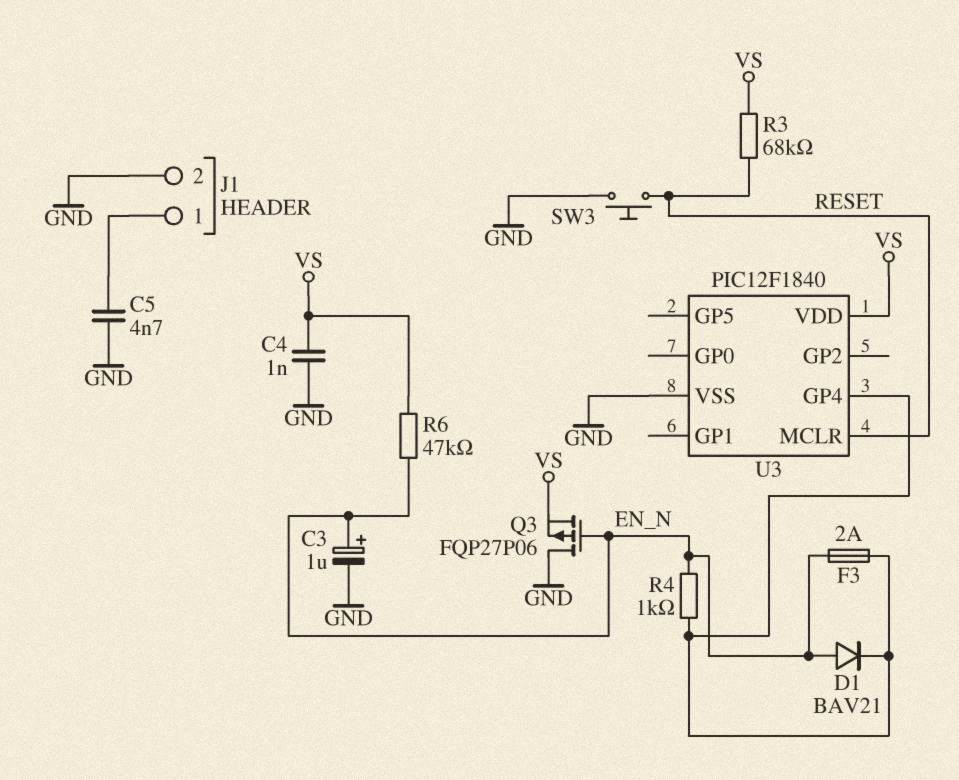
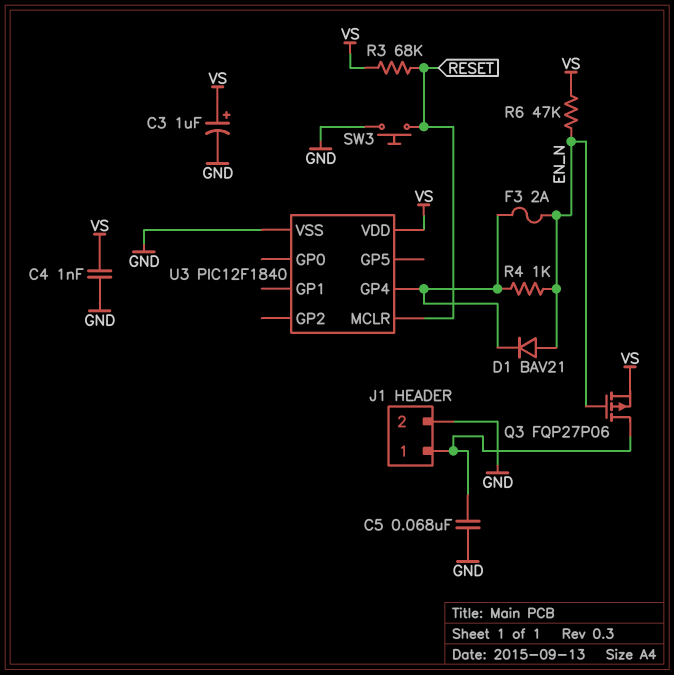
C3: 1uF (plus EN_N, minus GND) -> 1uF (plus VS, minus GND)
C5: 4.7nF (GND, J1/1) -> 68nF (GND, J1/1)
Q3: PMOS FQP27P06 (G EN_N, D GND, S VS) -> PMOS FQP27P06 (G EN_N, D J1/1, S VS)

